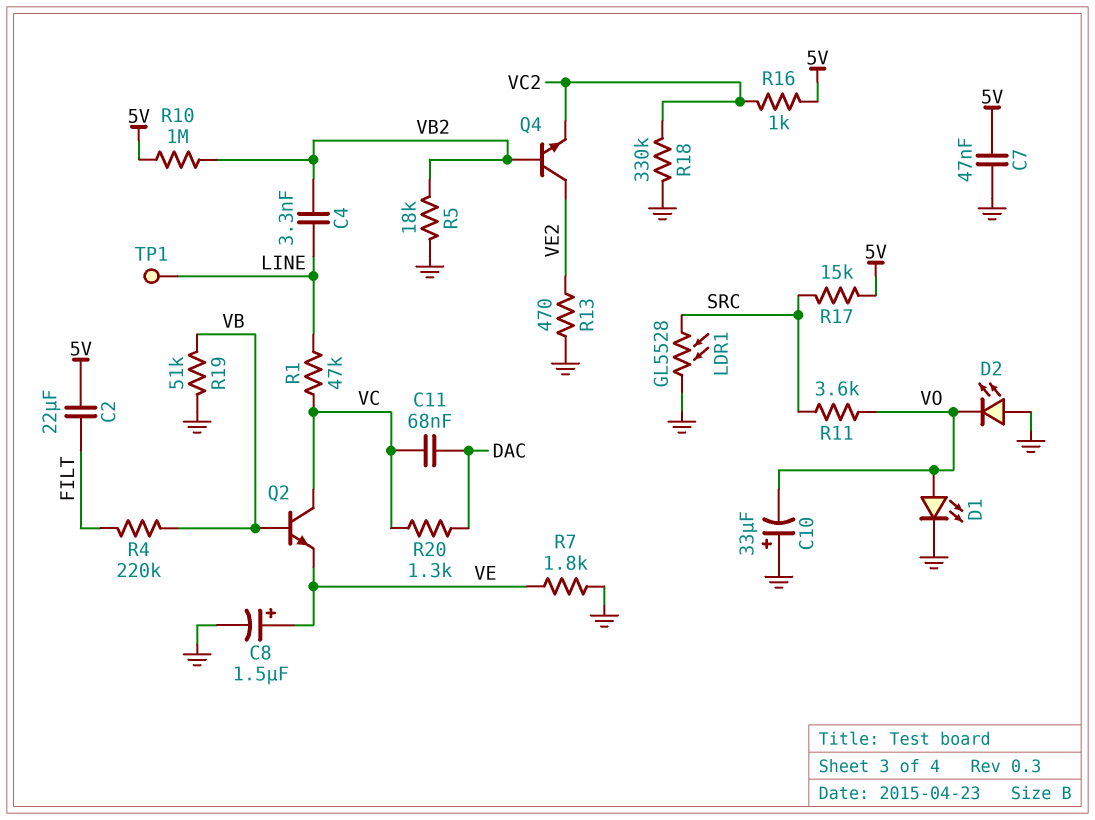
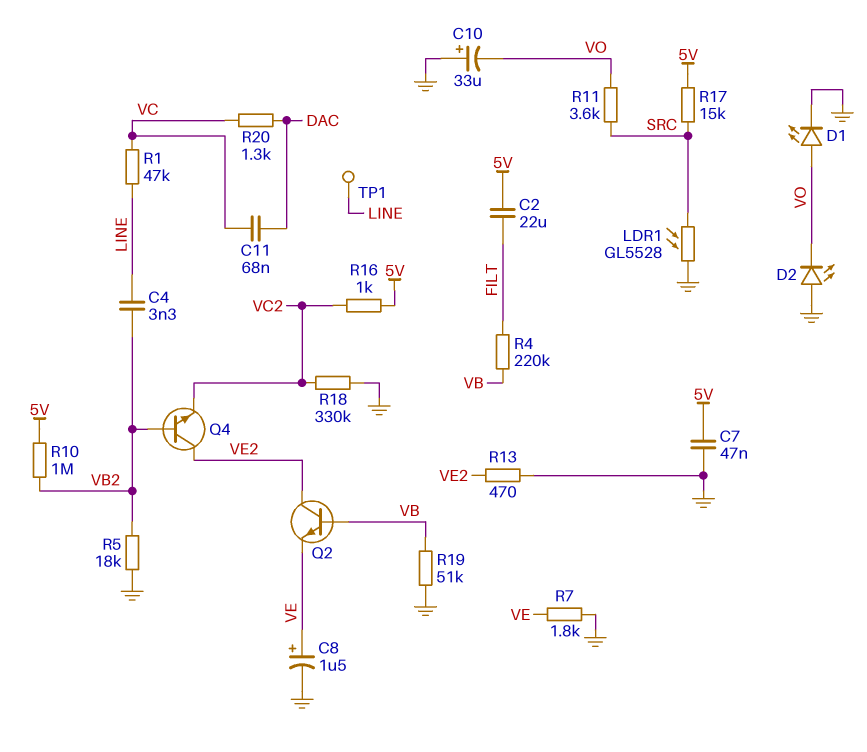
Q2: NPN (B VB, C VC, E VE) -> NPN (B VB, C VE2, E VE)

